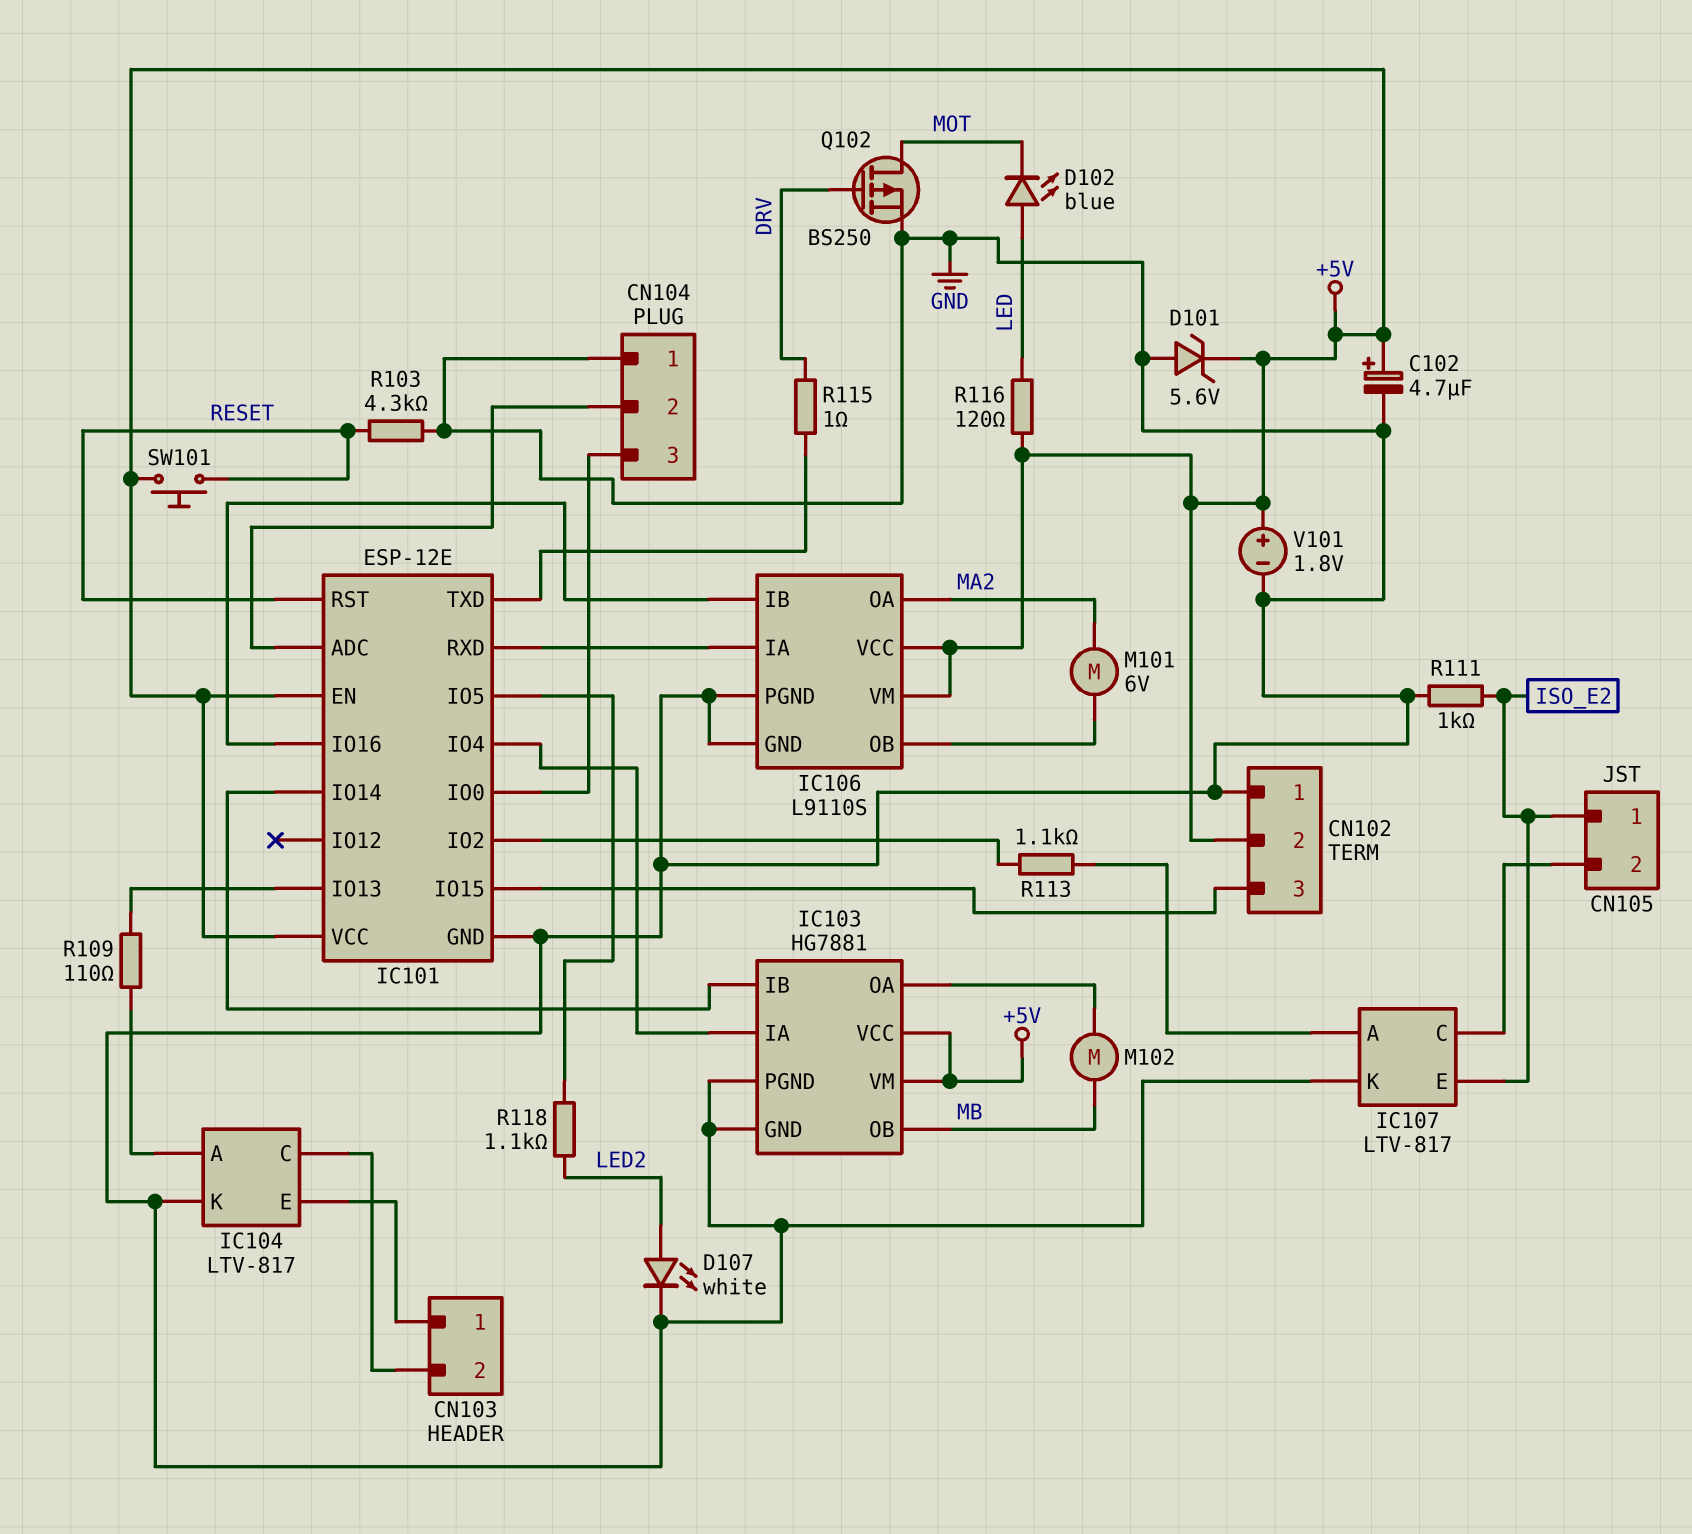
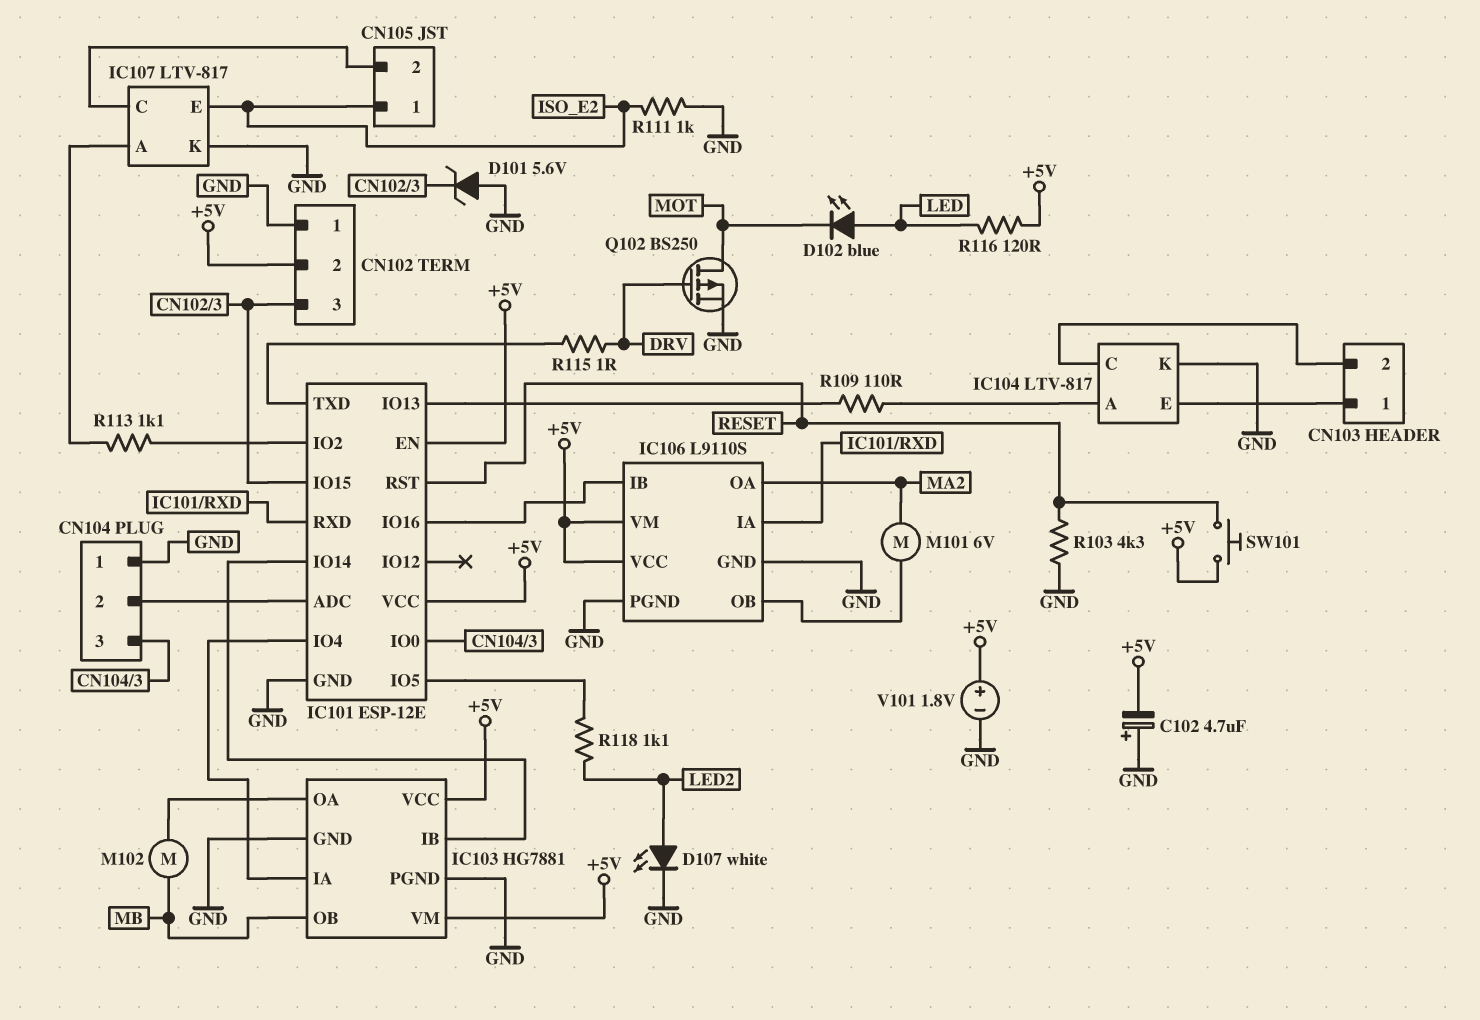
C102: 4.7uF (plus +5V, minus GND) -> 4.7uF (plus GND, minus +5V)
D101: zener 5.6V (A GND, K +5V) -> zener 5.6V (A GND, K CN102/3)

